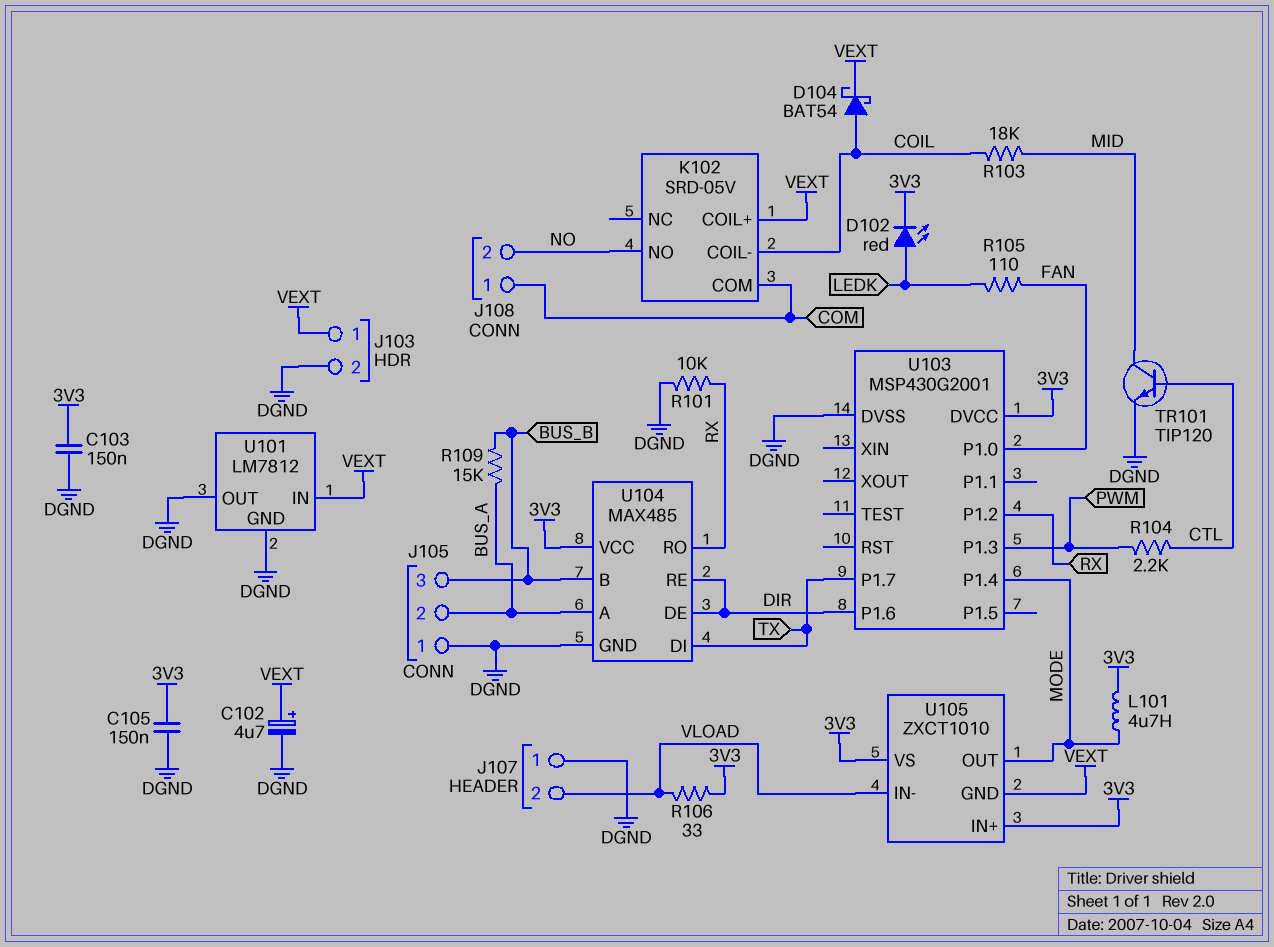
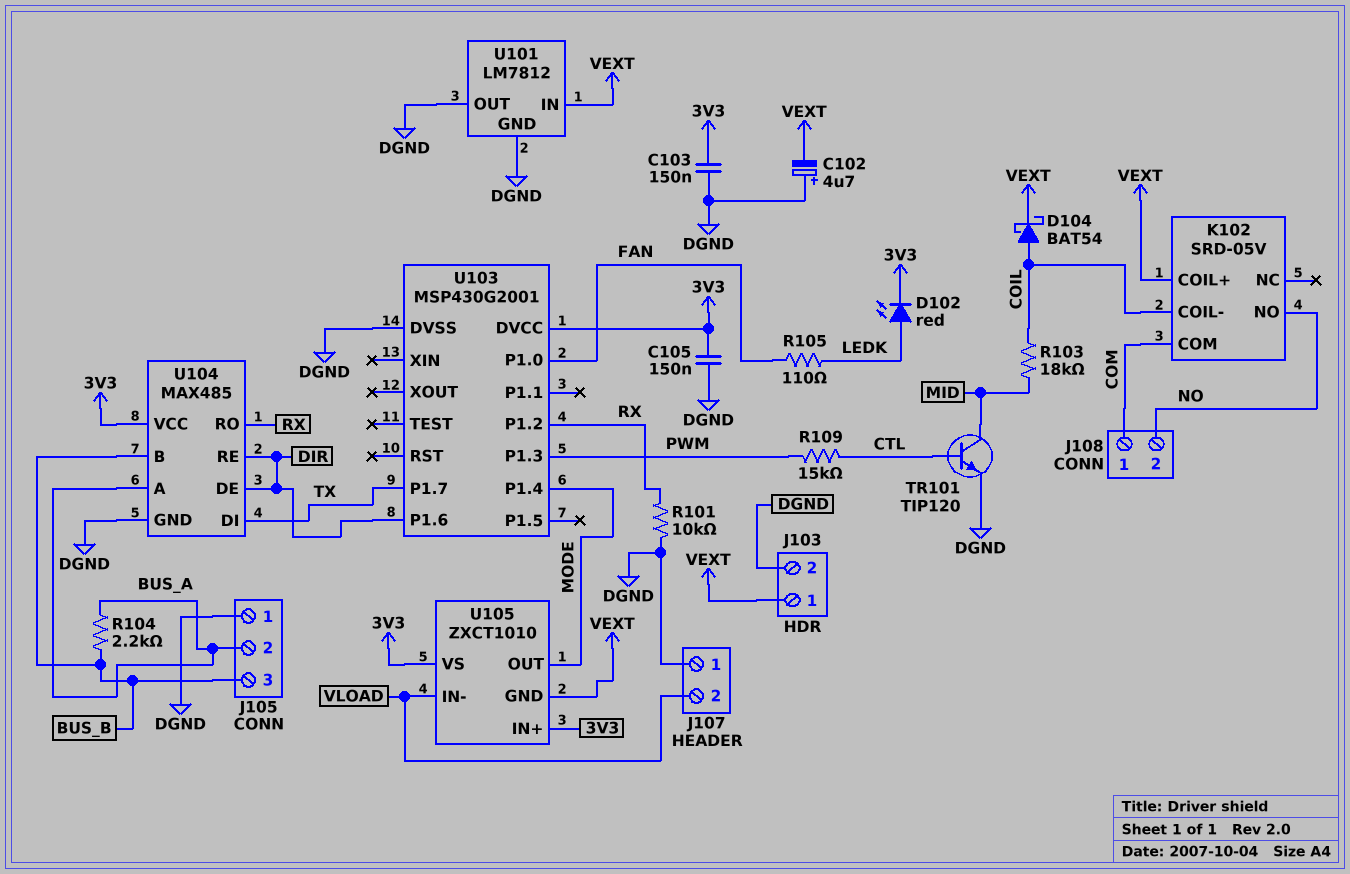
C102: 4.7uF (plus VEXT, minus DGND) -> 4.7uF (plus DGND, minus VEXT)
L101: 4.7uH (3V3, MODE) -> none
R104: 2.2k (CTL, PWM) -> 2.2k (BUS_A, BUS_B)
R106: 33 (3V3, VLOAD) -> none
R109: 15k (BUS_A, BUS_B) -> 15k (CTL, PWM)

